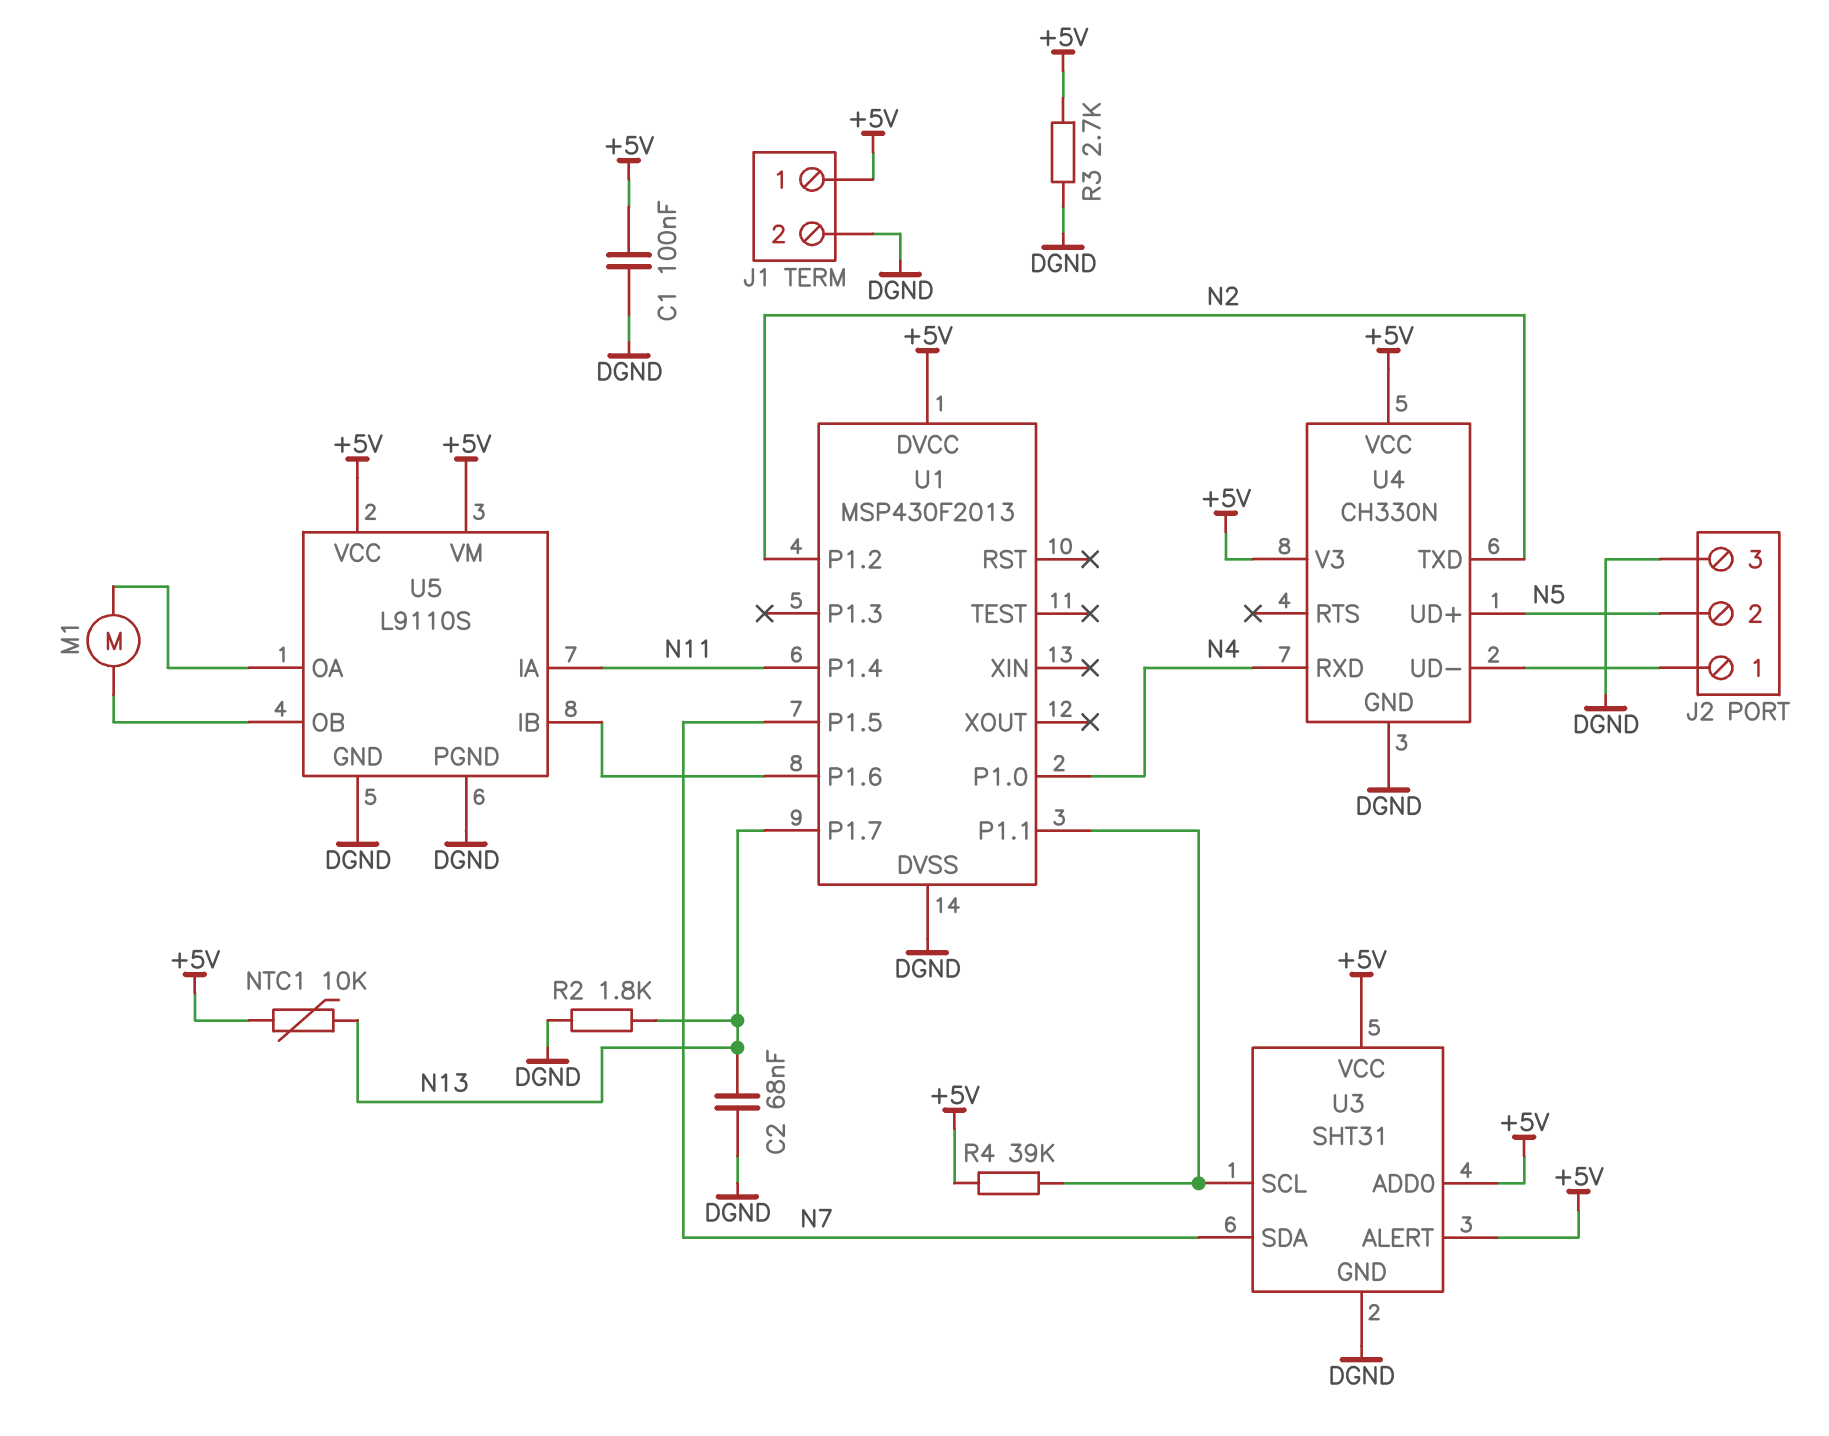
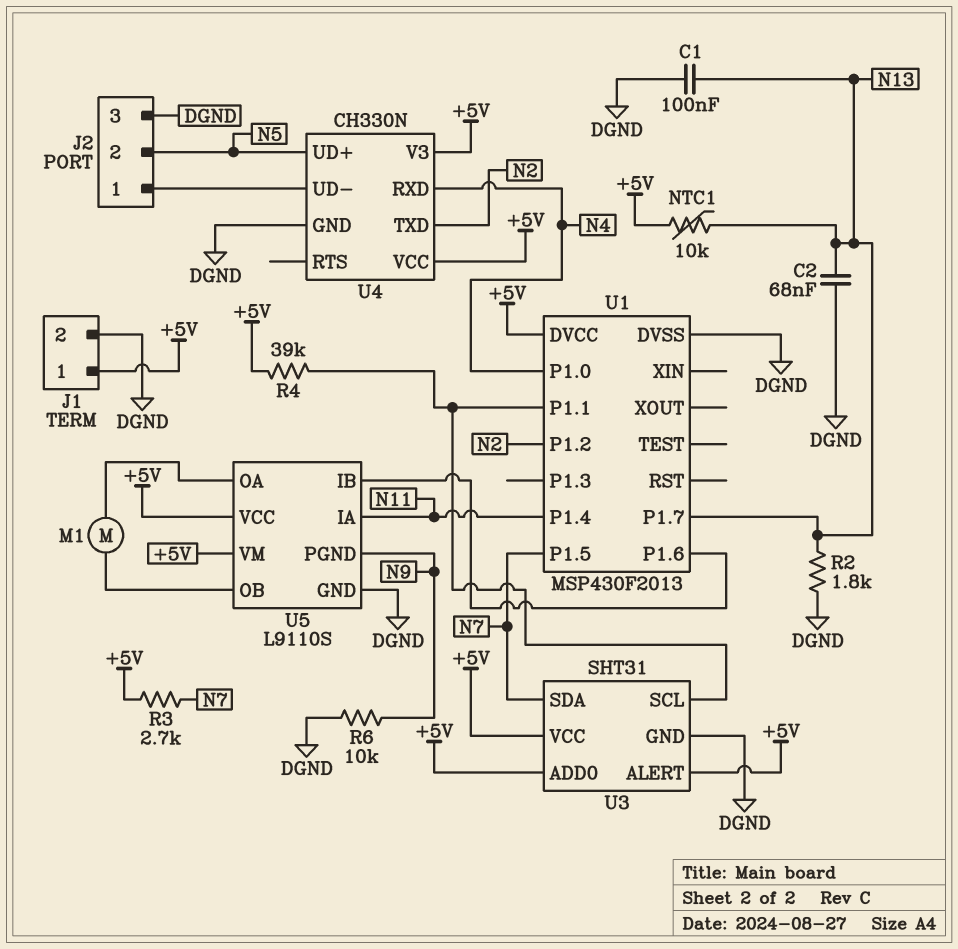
C1: 100nF (+5V, DGND) -> 100nF (DGND, N13)
R3: 2.7k (+5V, DGND) -> 2.7k (+5V, N7)
R6: none -> 10k (DGND, N9)
U5 pin PGND: DGND -> N9

